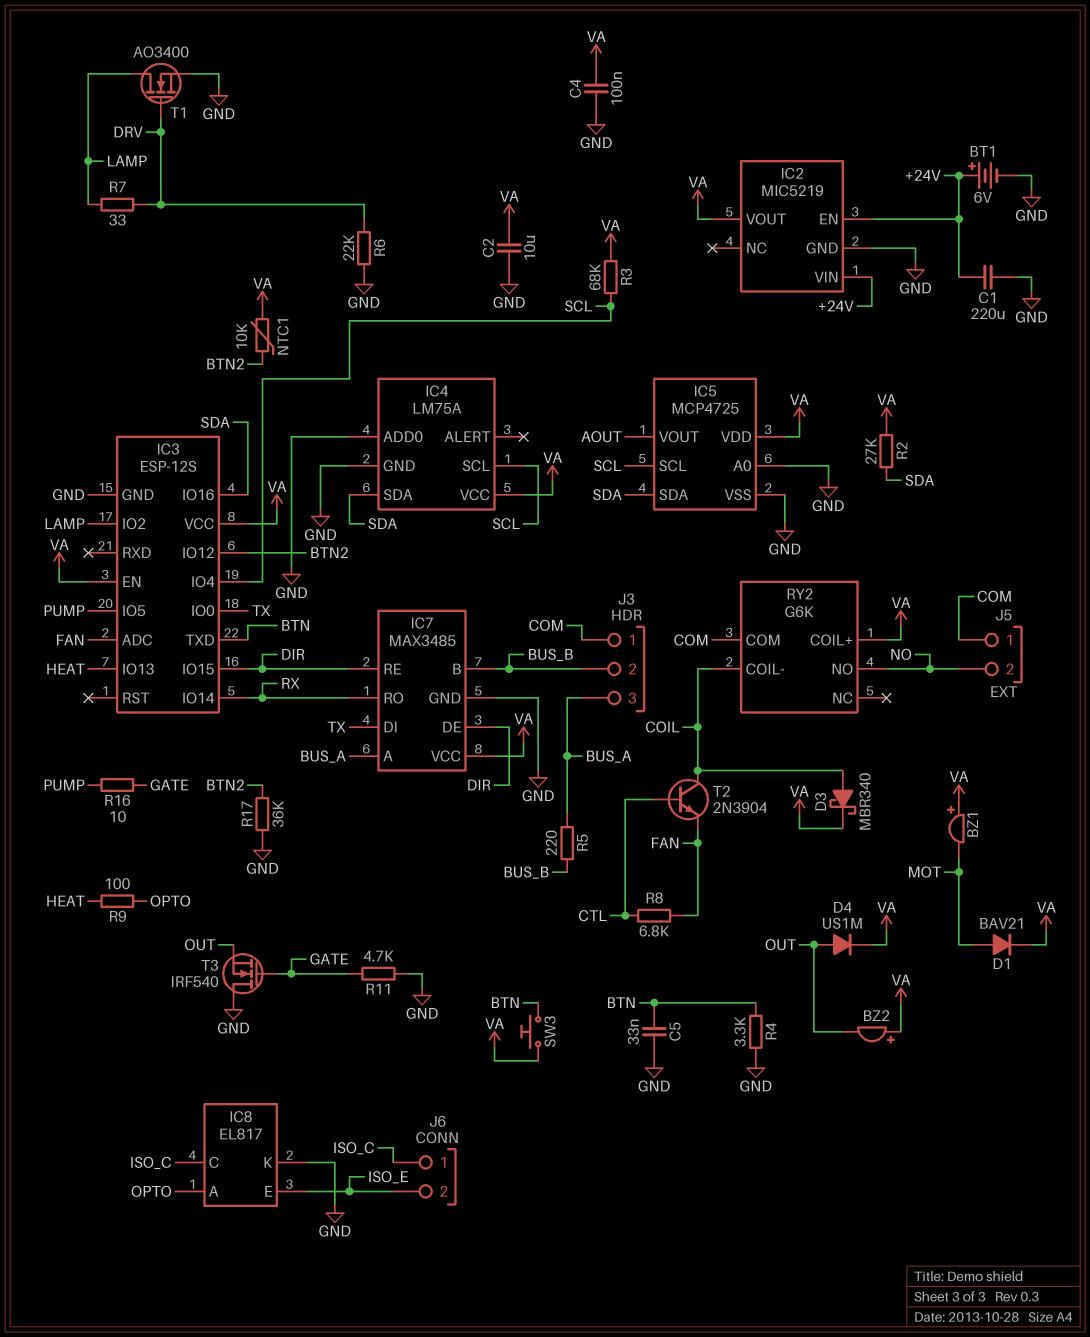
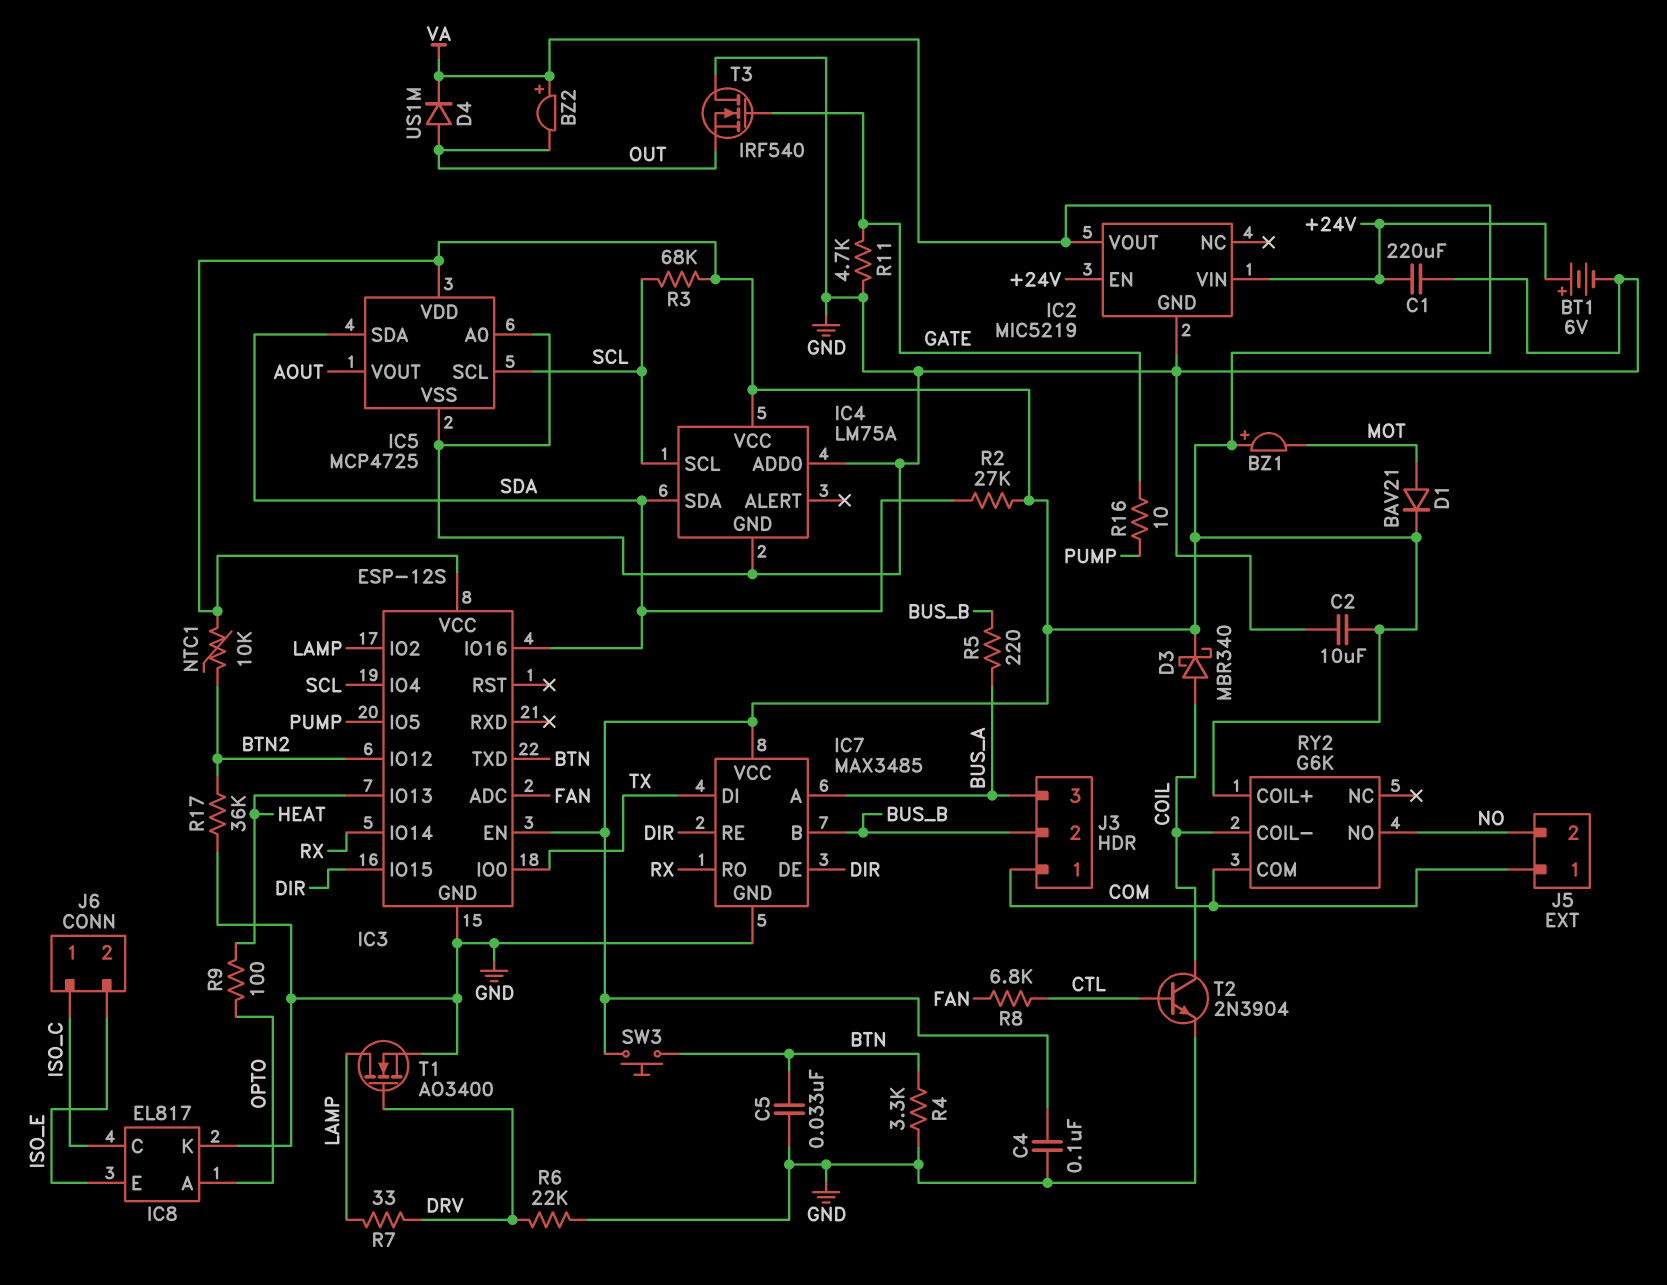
T2: NPN 2N3904 (B CTL, C COIL, E FAN) -> NPN 2N3904 (B CTL, C COIL, E GND)

